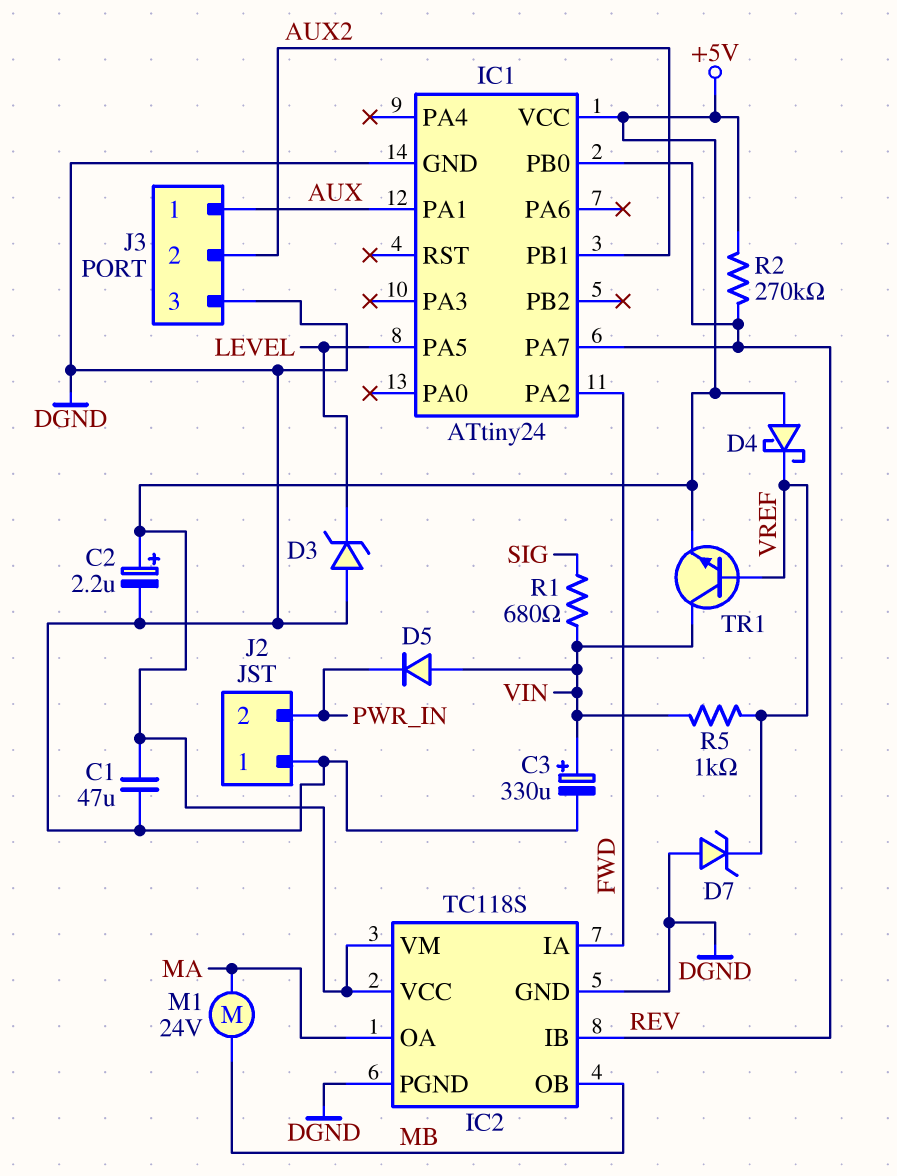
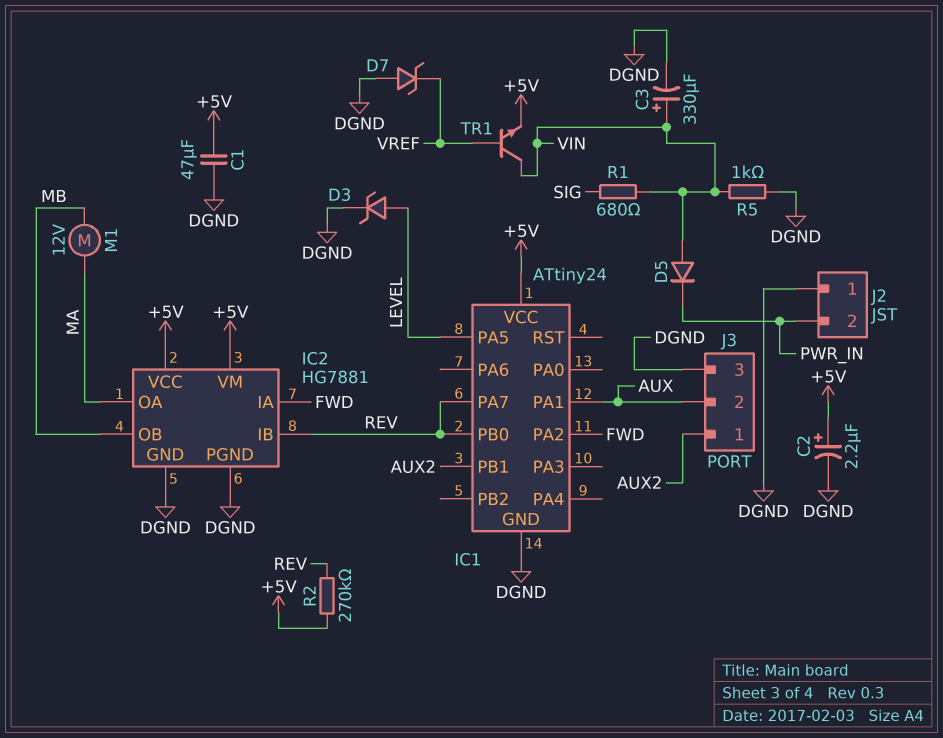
D3: zener (A DGND, K LEVEL) -> zener (A LEVEL, K DGND)
D4: schottky (A +5V, K VREF) -> none
IC2: TC118S -> HG7881
J3 pin 1: AUX -> AUX2
J3 pin 2: AUX2 -> AUX
M1: motor 24V (MA, MB) -> motor 12V (MA, MB)
R5: 1k (VIN, VREF) -> 1k (DGND, VIN)

